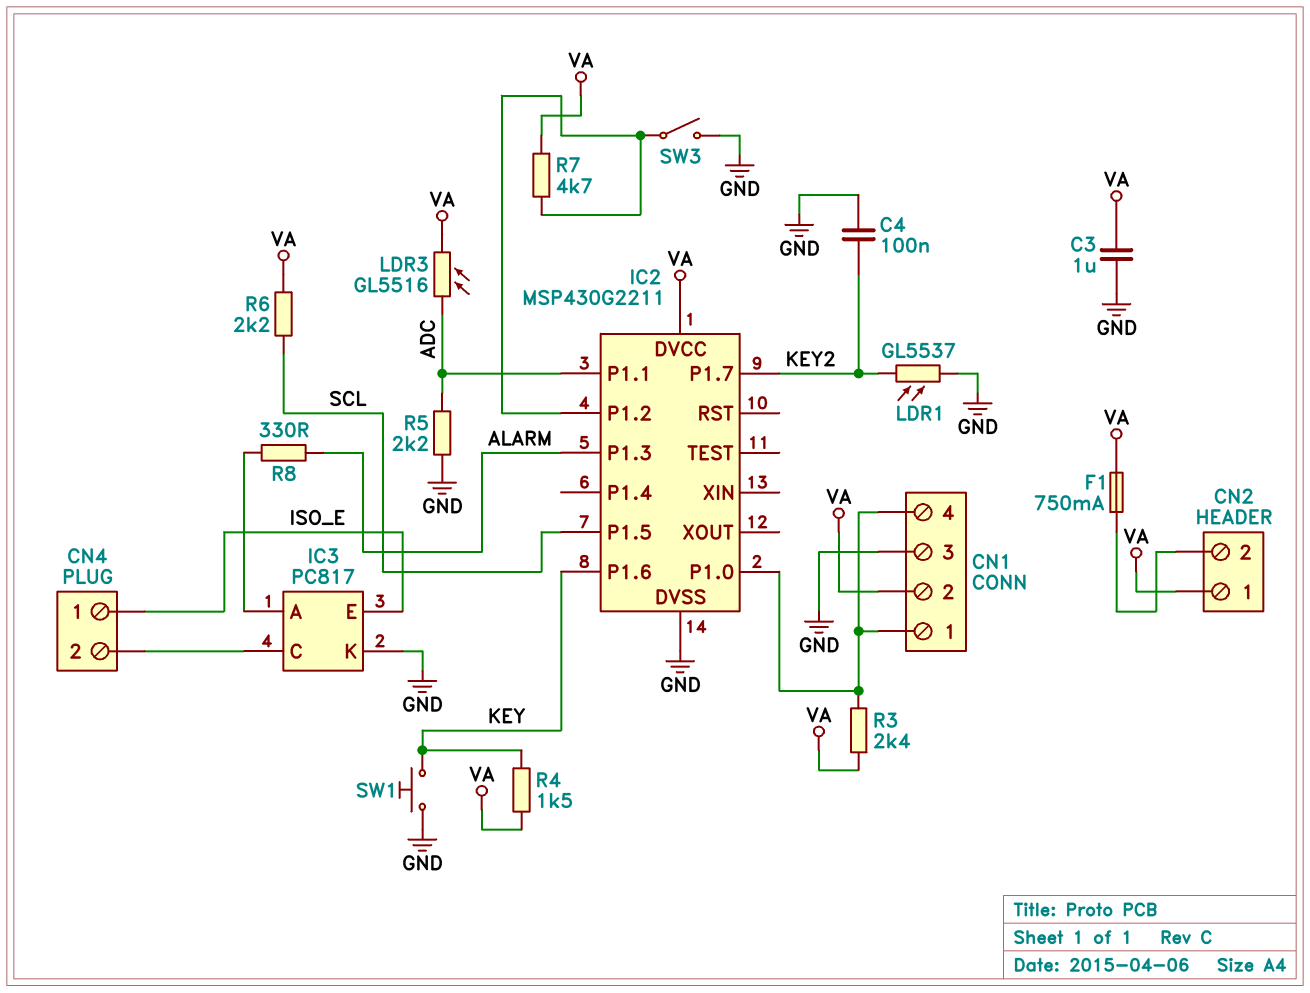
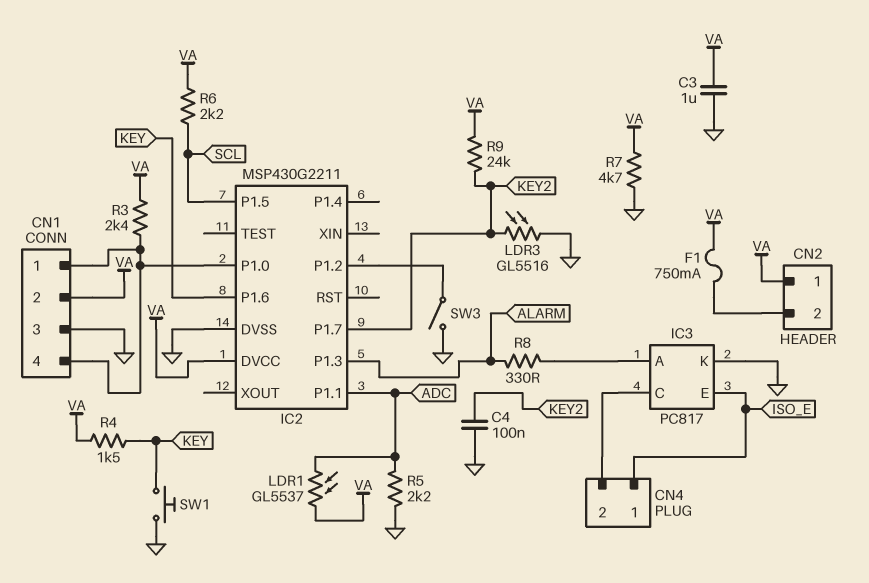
LDR1: GL5537 (GND, KEY2) -> GL5537 (ADC, VA)
LDR3: GL5516 (ADC, VA) -> GL5516 (GND, KEY2)
R7: 4.7k (IC2/P1.2, VA) -> 4.7k (GND, VA)
R9: none -> 24k (KEY2, VA)

